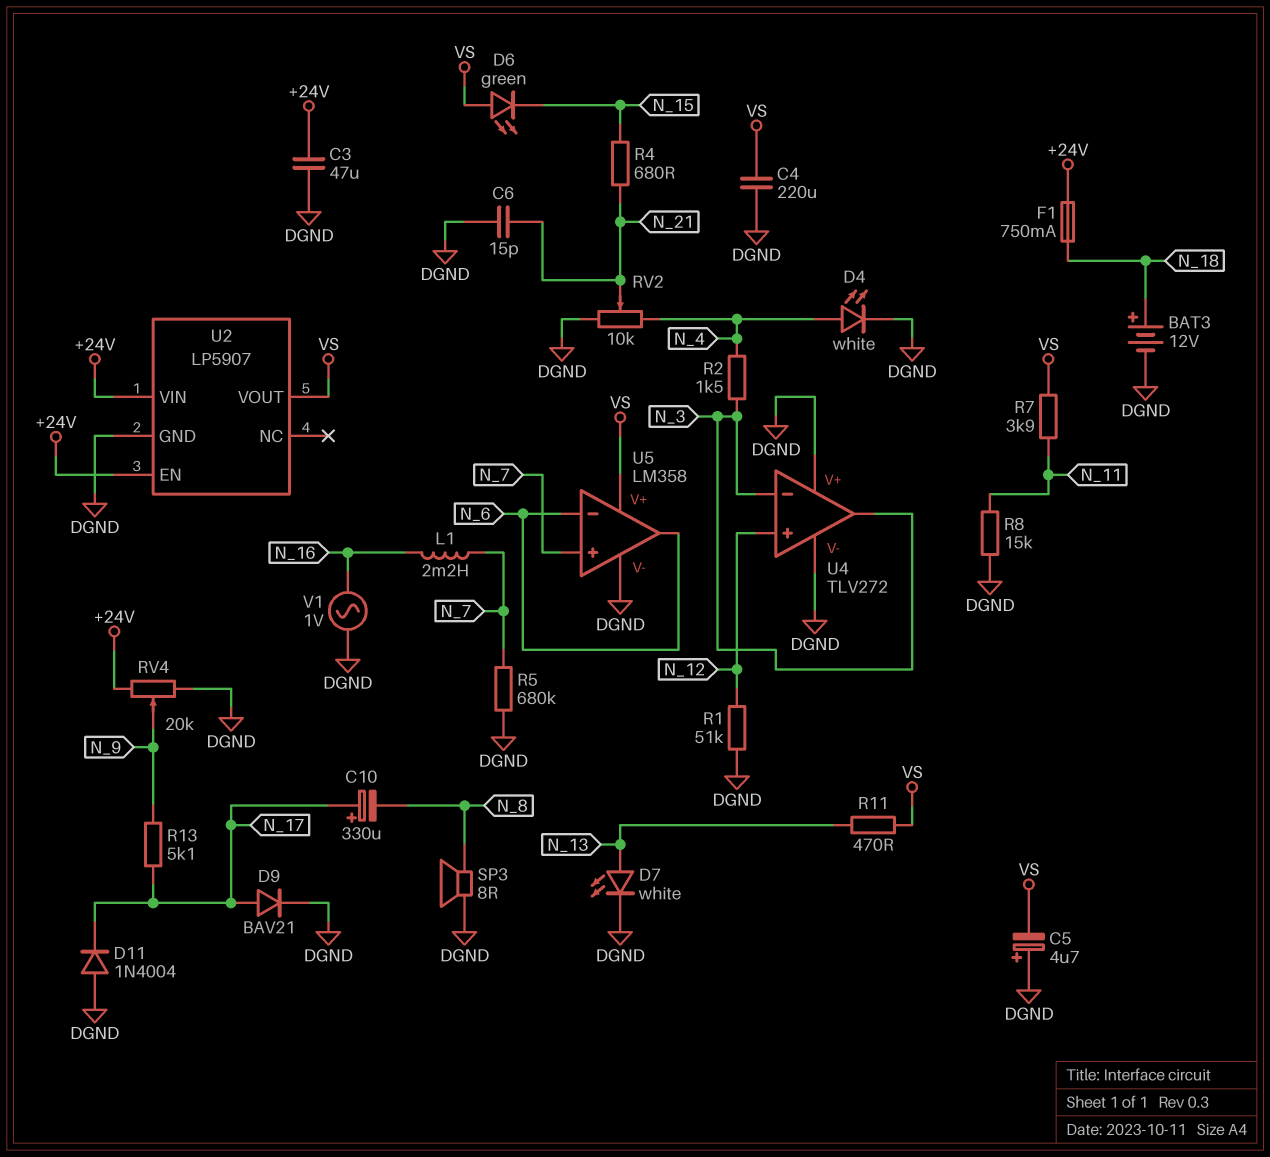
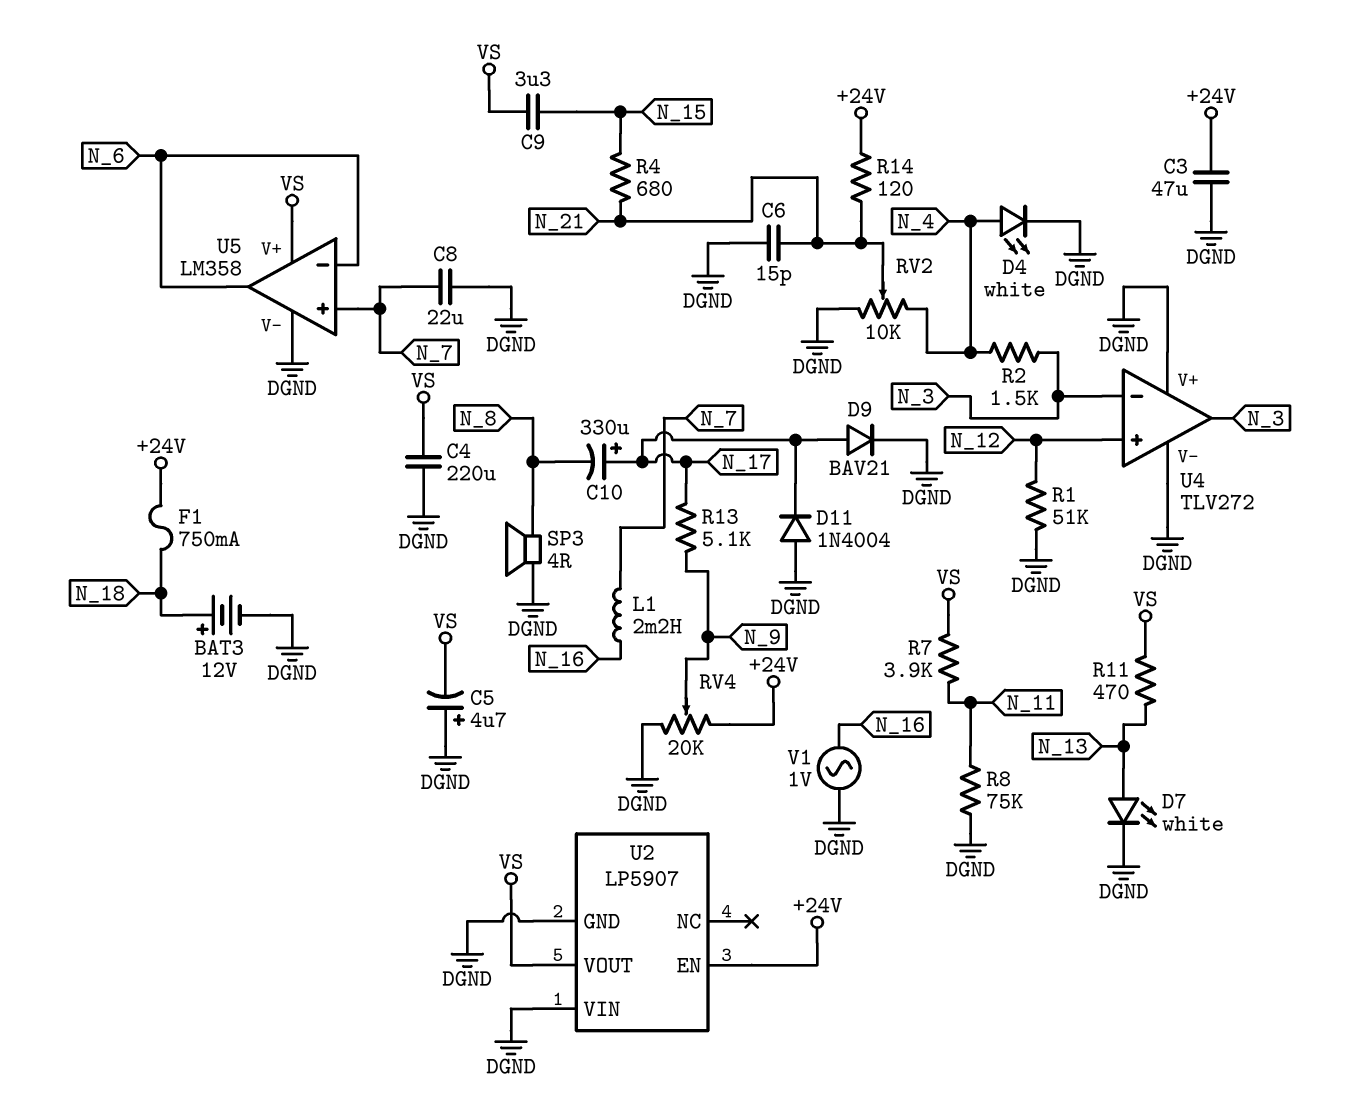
C8: none -> 22uF (DGND, N_7)
C9: none -> 3.3uF (N_15, VS)
D6: LED green (A VS, K N_15) -> none
R5: 680k (DGND, N_7) -> none
R8: 15k (DGND, N_11) -> 75k (DGND, N_11)
R14: none -> 120 (+24V, N_21)
SP3: speaker 8R (DGND, N_8) -> speaker 4R (DGND, N_8)
U2 pin VIN: +24V -> DGND

